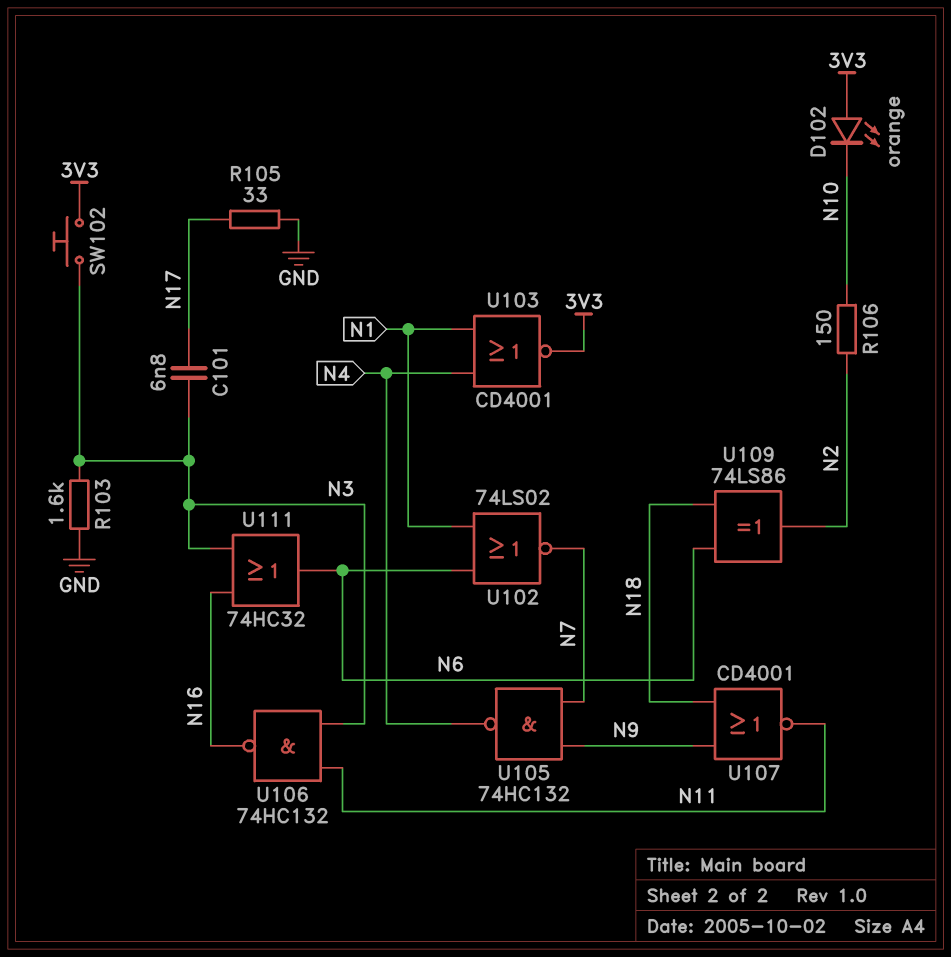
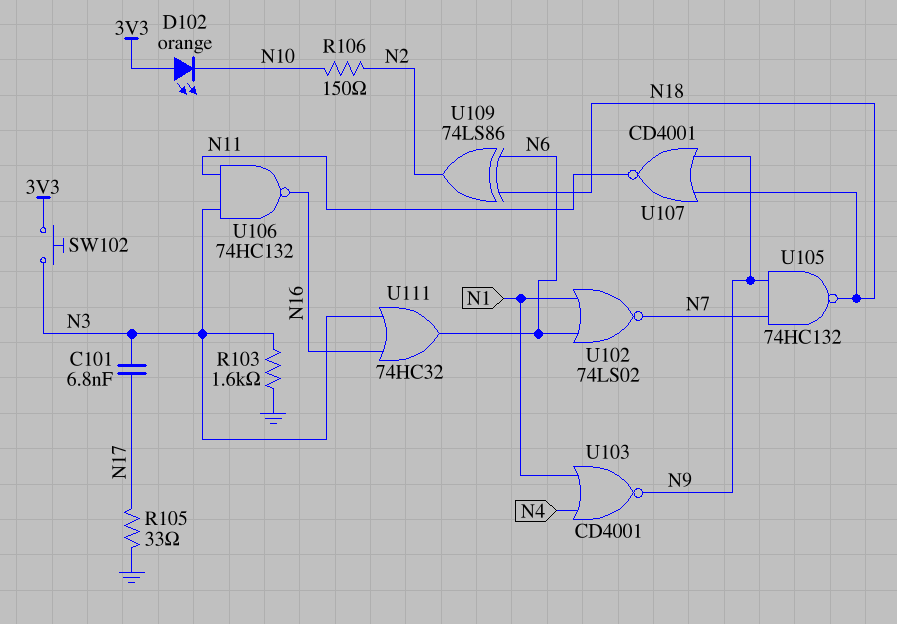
U103: NOR CD4001 (in N1, in N4, out 3V3) -> NOR CD4001 (in N1, in N4, out N9)
U105: NAND 74HC132 (in N7, in N9, out N4) -> NAND 74HC132 (in N7, in N9, out N18)

